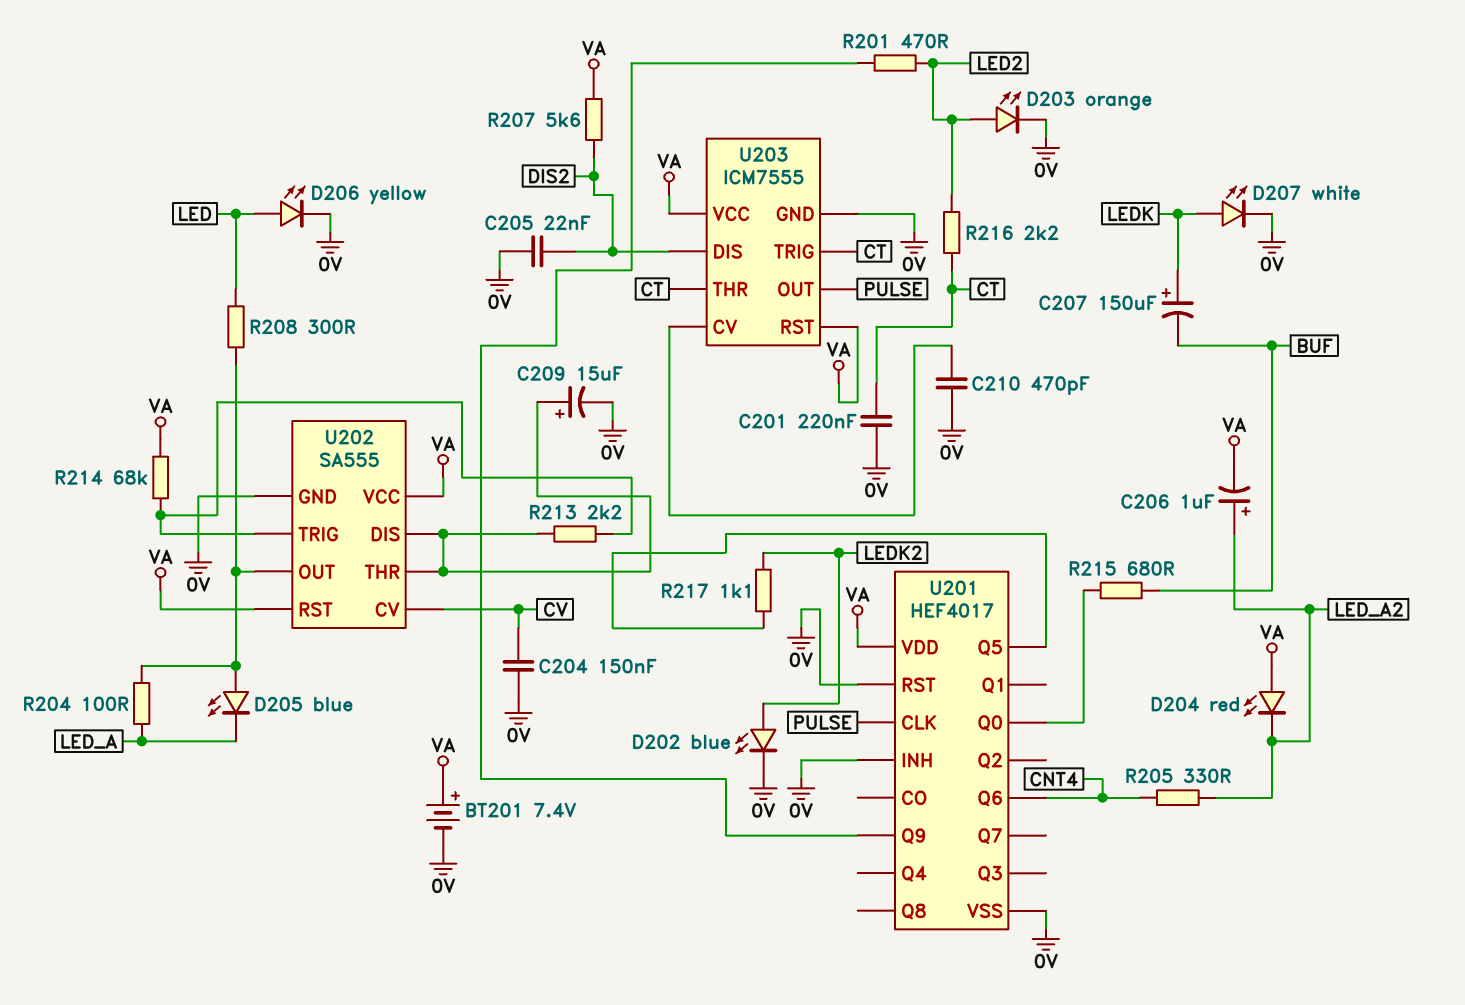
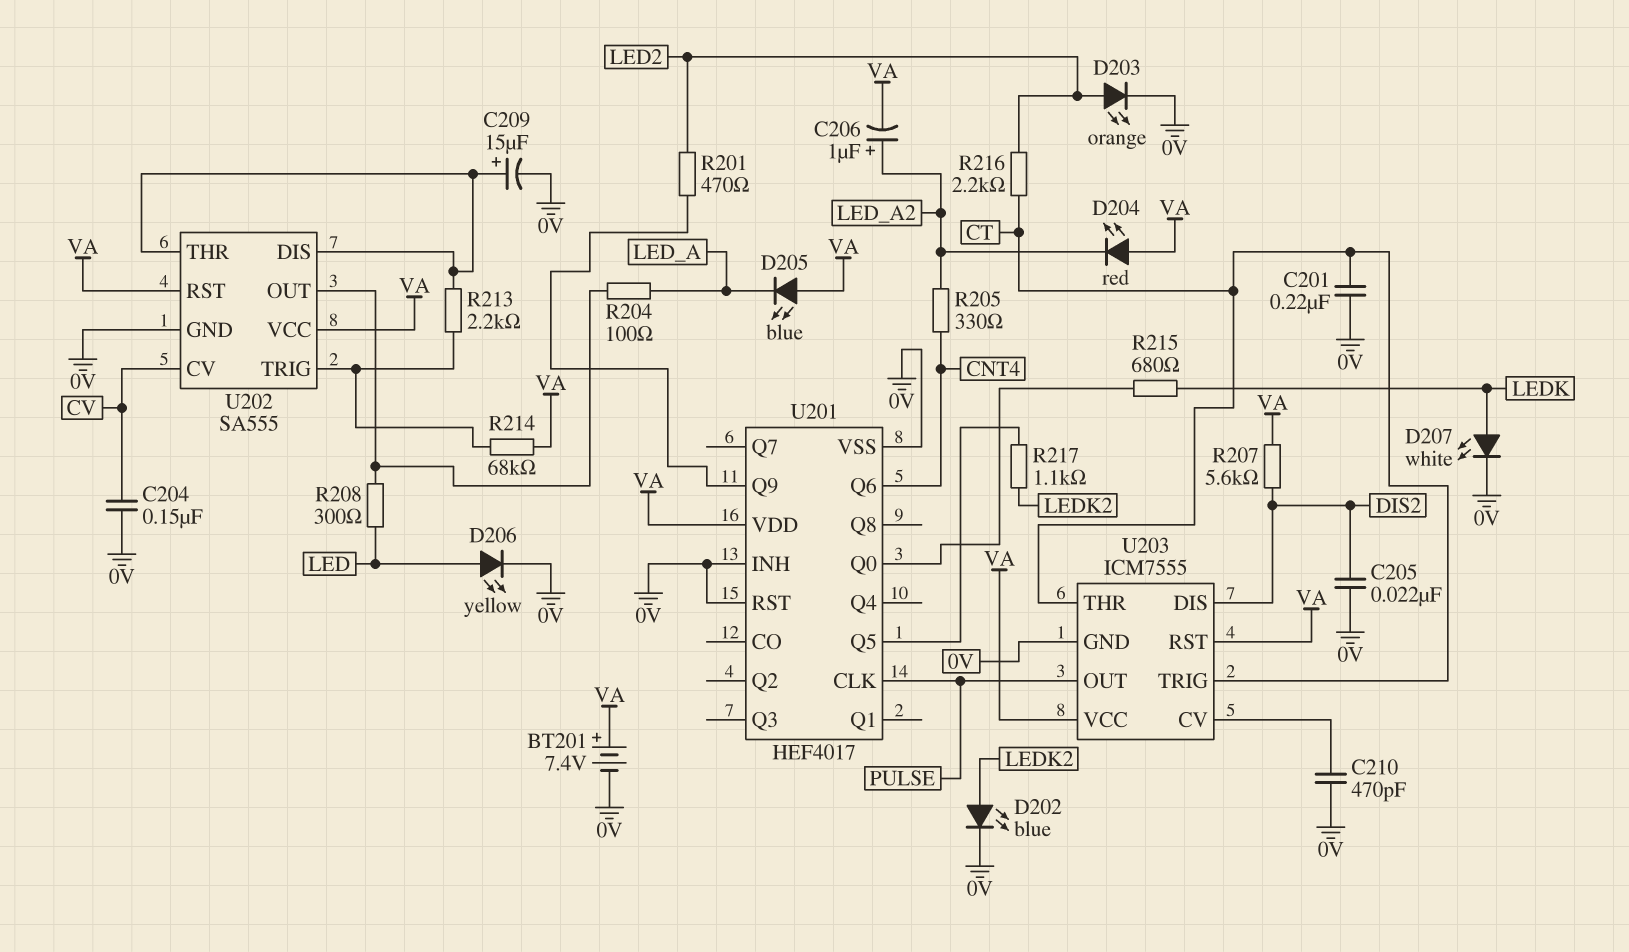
C207: 150uF (plus LEDK, minus BUF) -> none
D205: LED blue (A U202/OUT, K LED_A) -> LED blue (A VA, K LED_A)
R215: 680 (BUF, U201/Q0) -> 680 (LEDK, U201/Q0)

